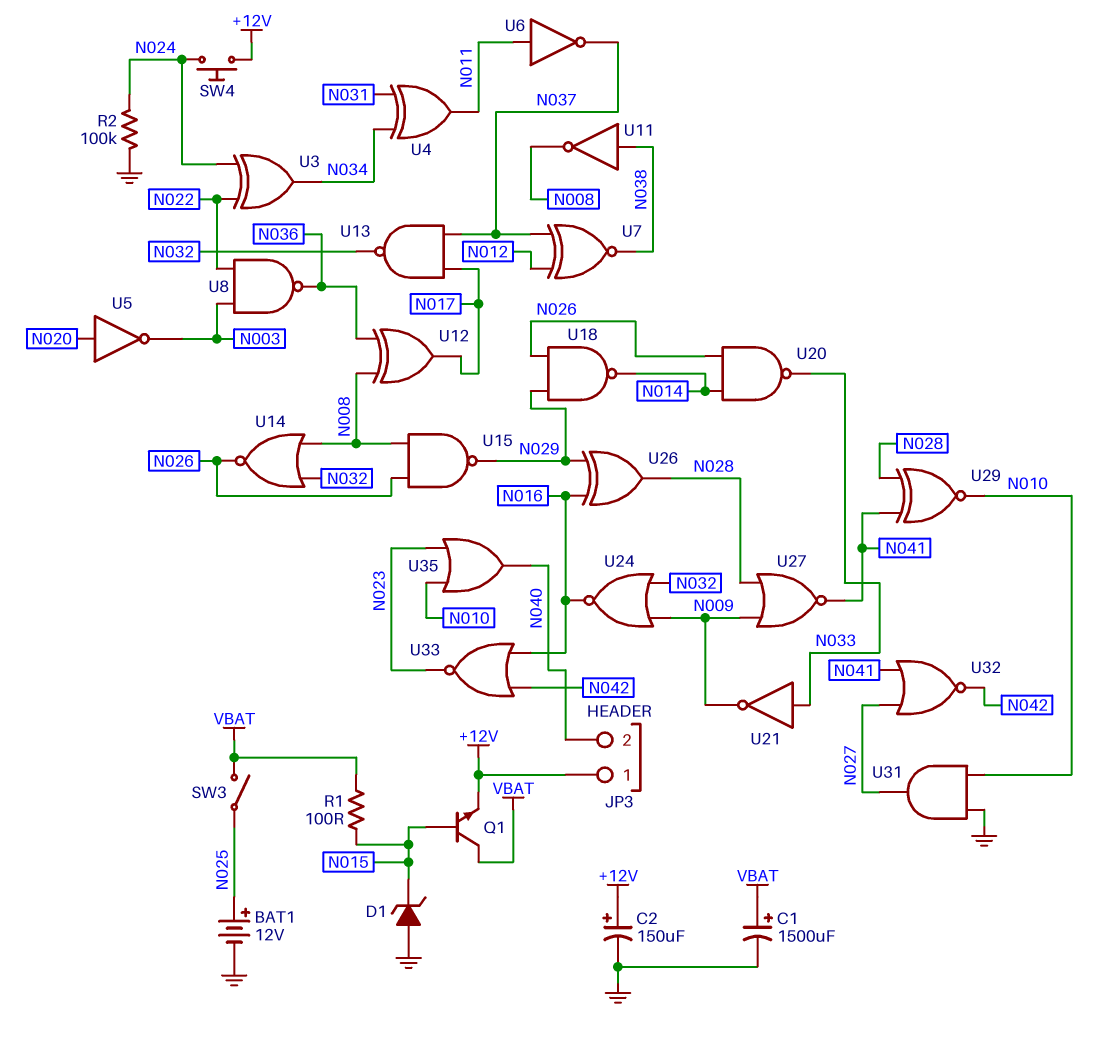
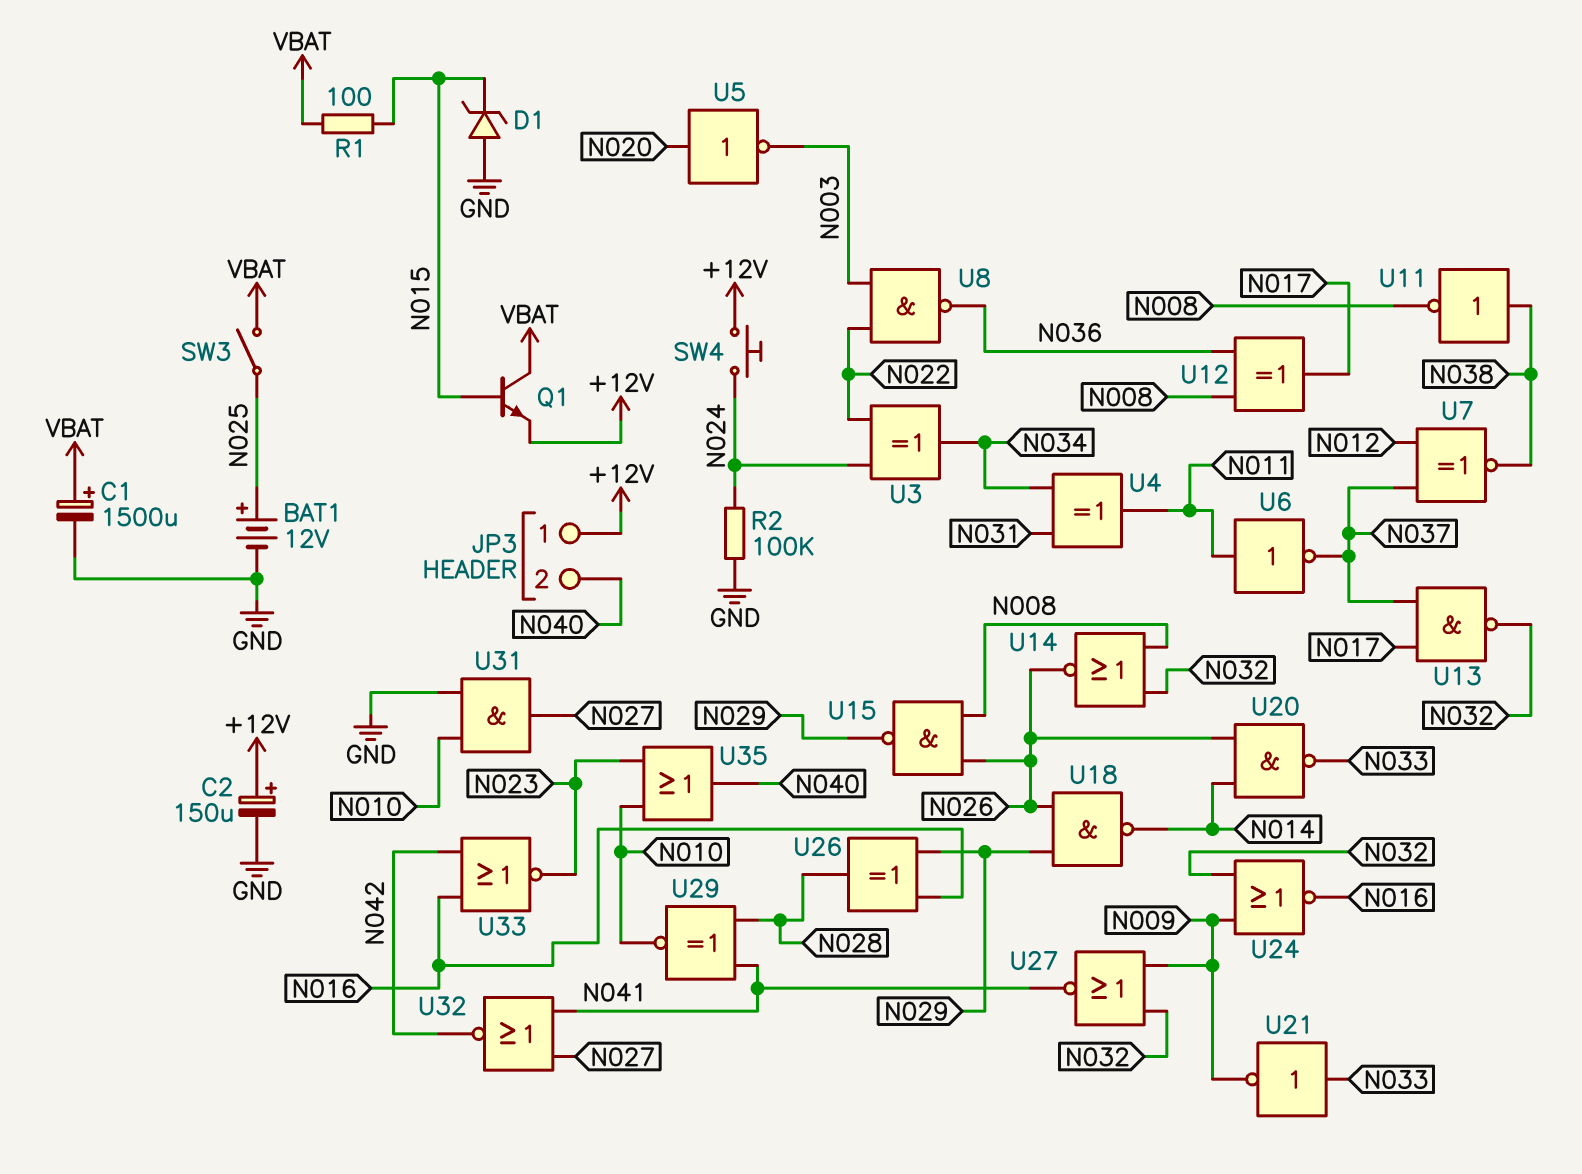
U27: NOR (in N009, in N028, out N041) -> NOR (in N009, in N032, out N041)

